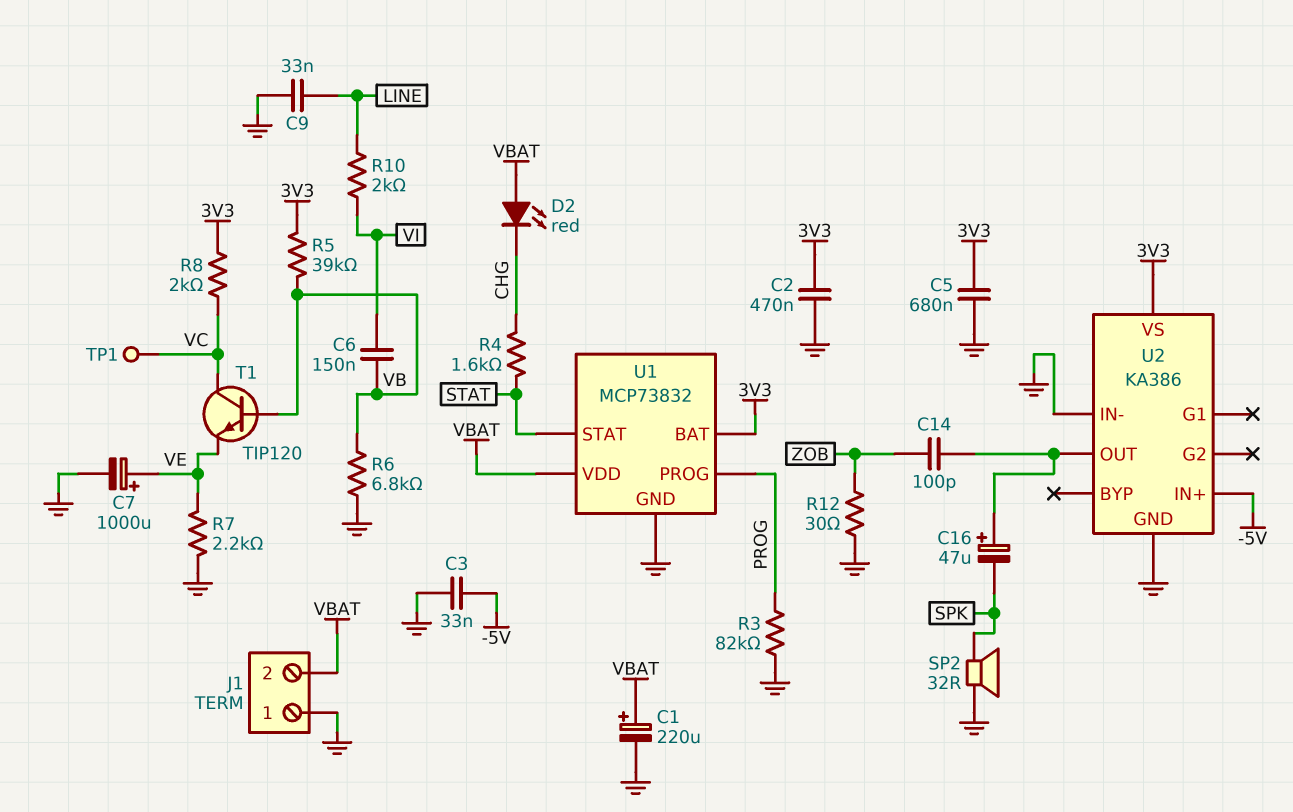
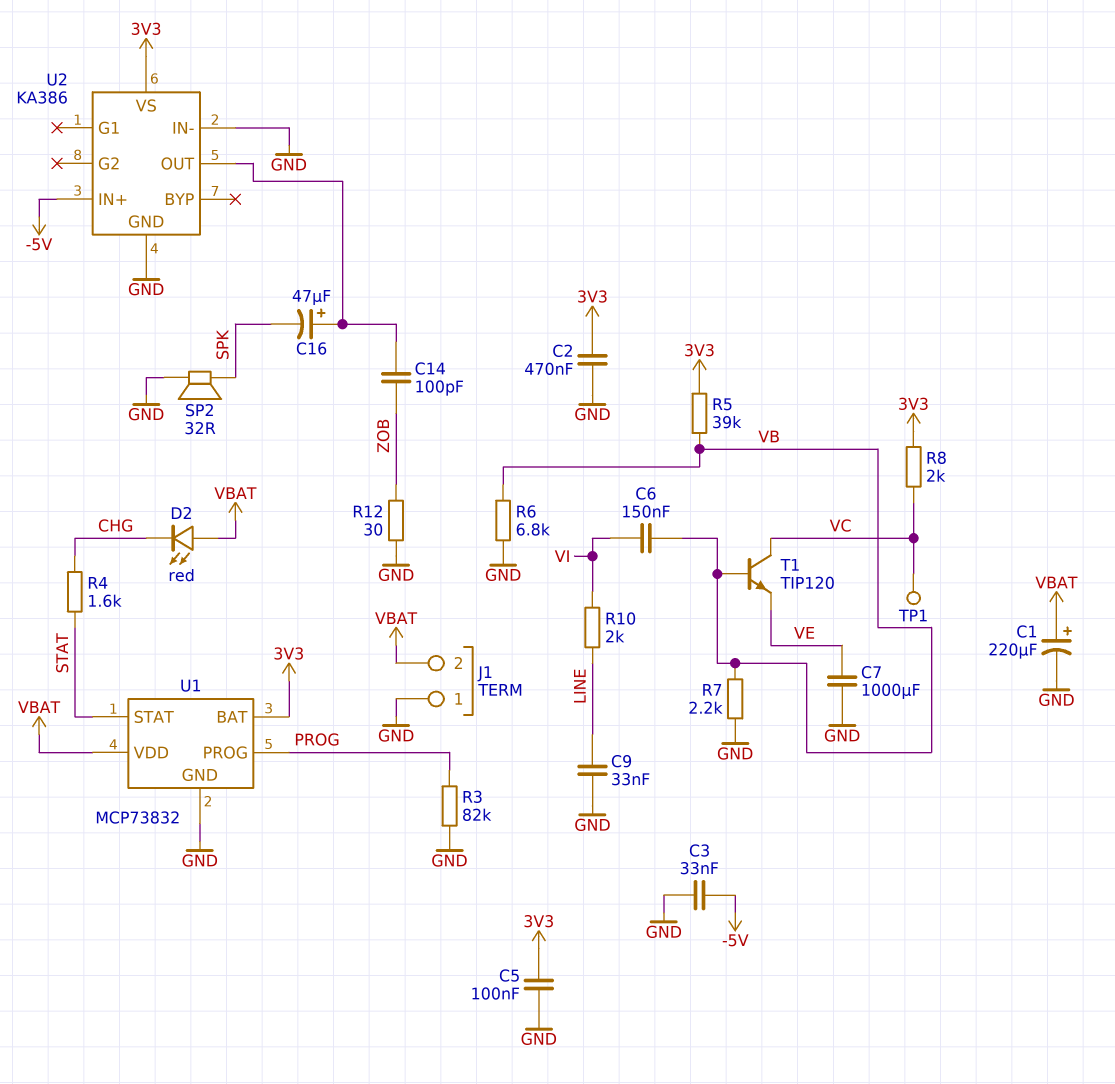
C5: 680nF (3V3, GND) -> 100nF (3V3, GND)
C7: 1000uF (plus VE, minus GND) -> 1000uF (GND, VE)
R7: 2.2k (GND, VE) -> 2.2k (GND, VB)

